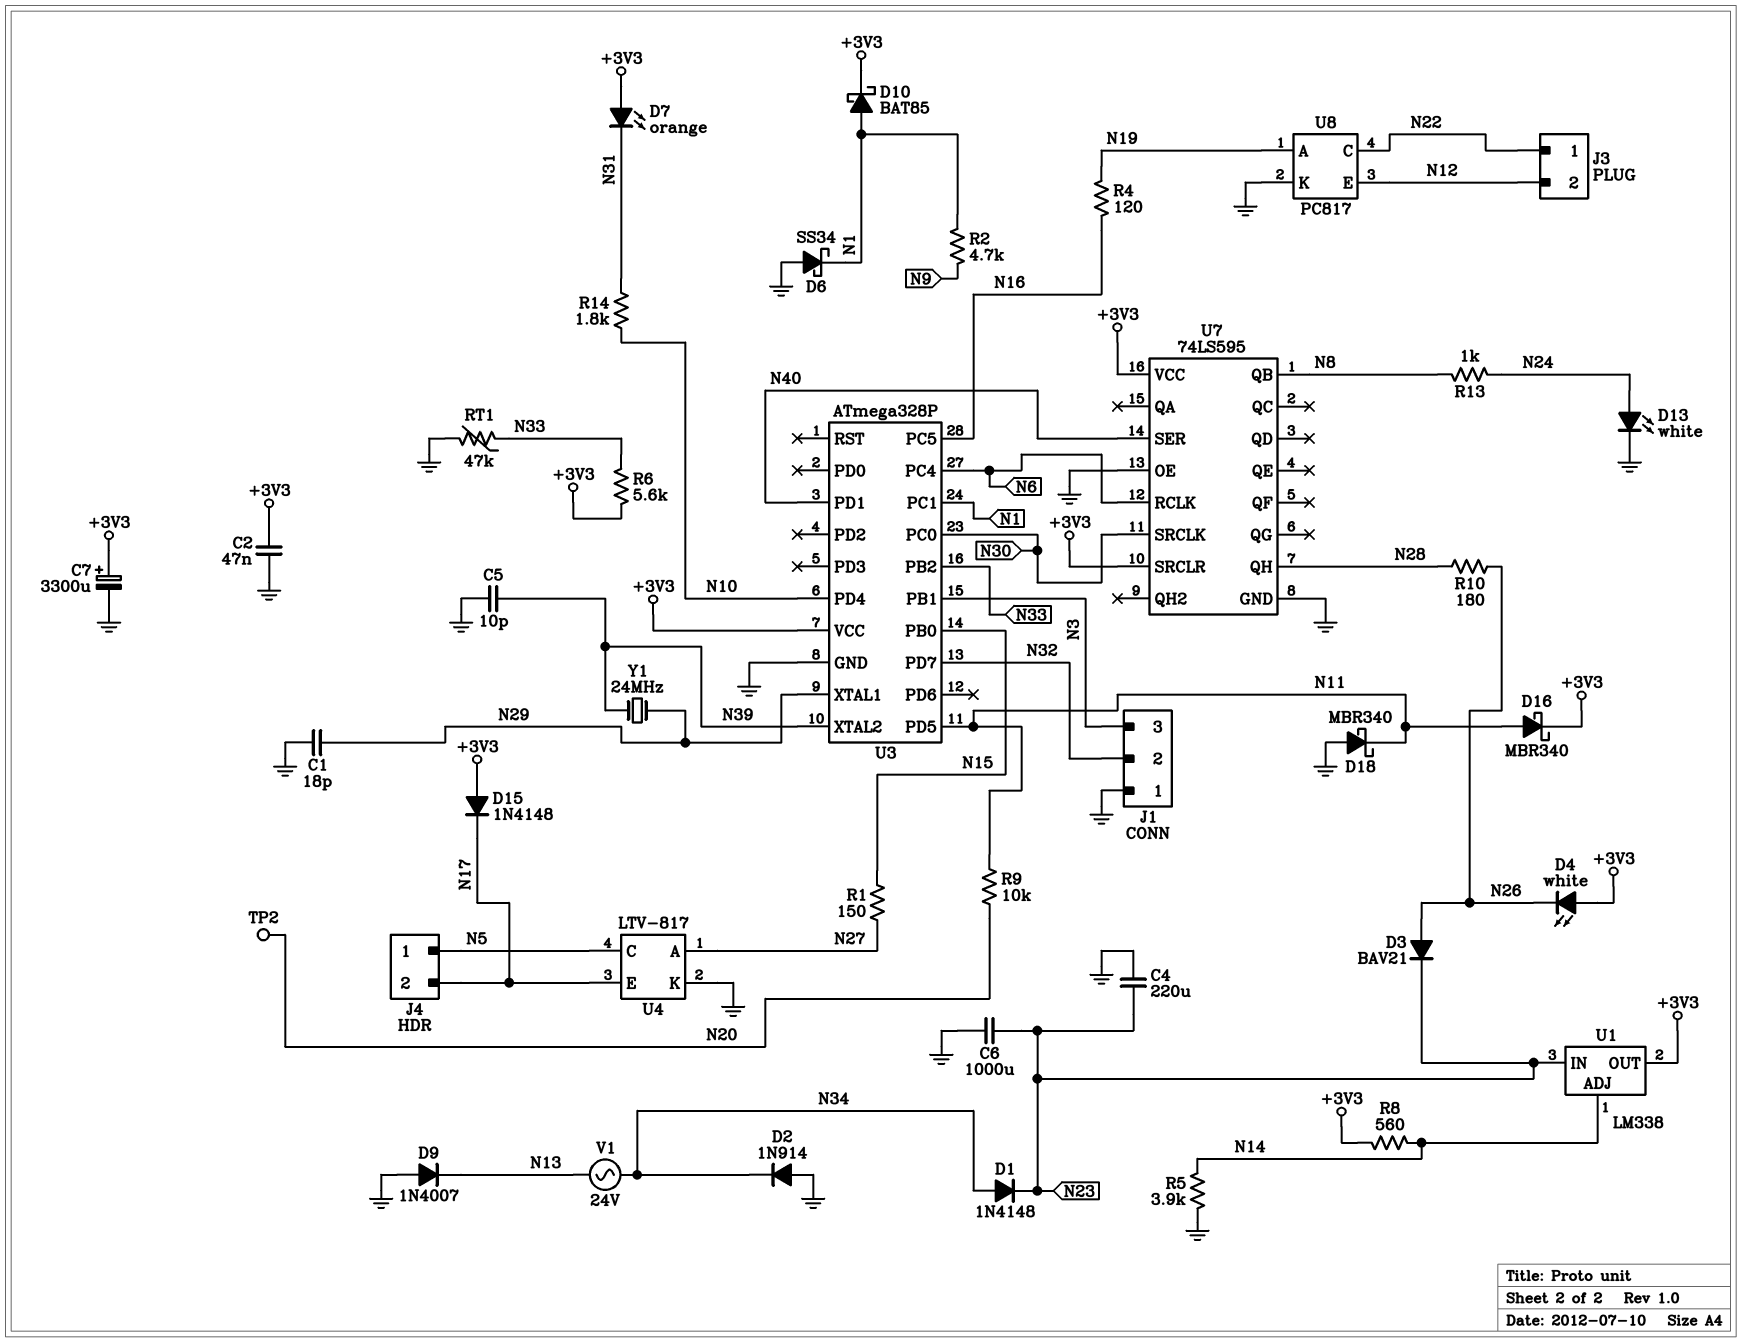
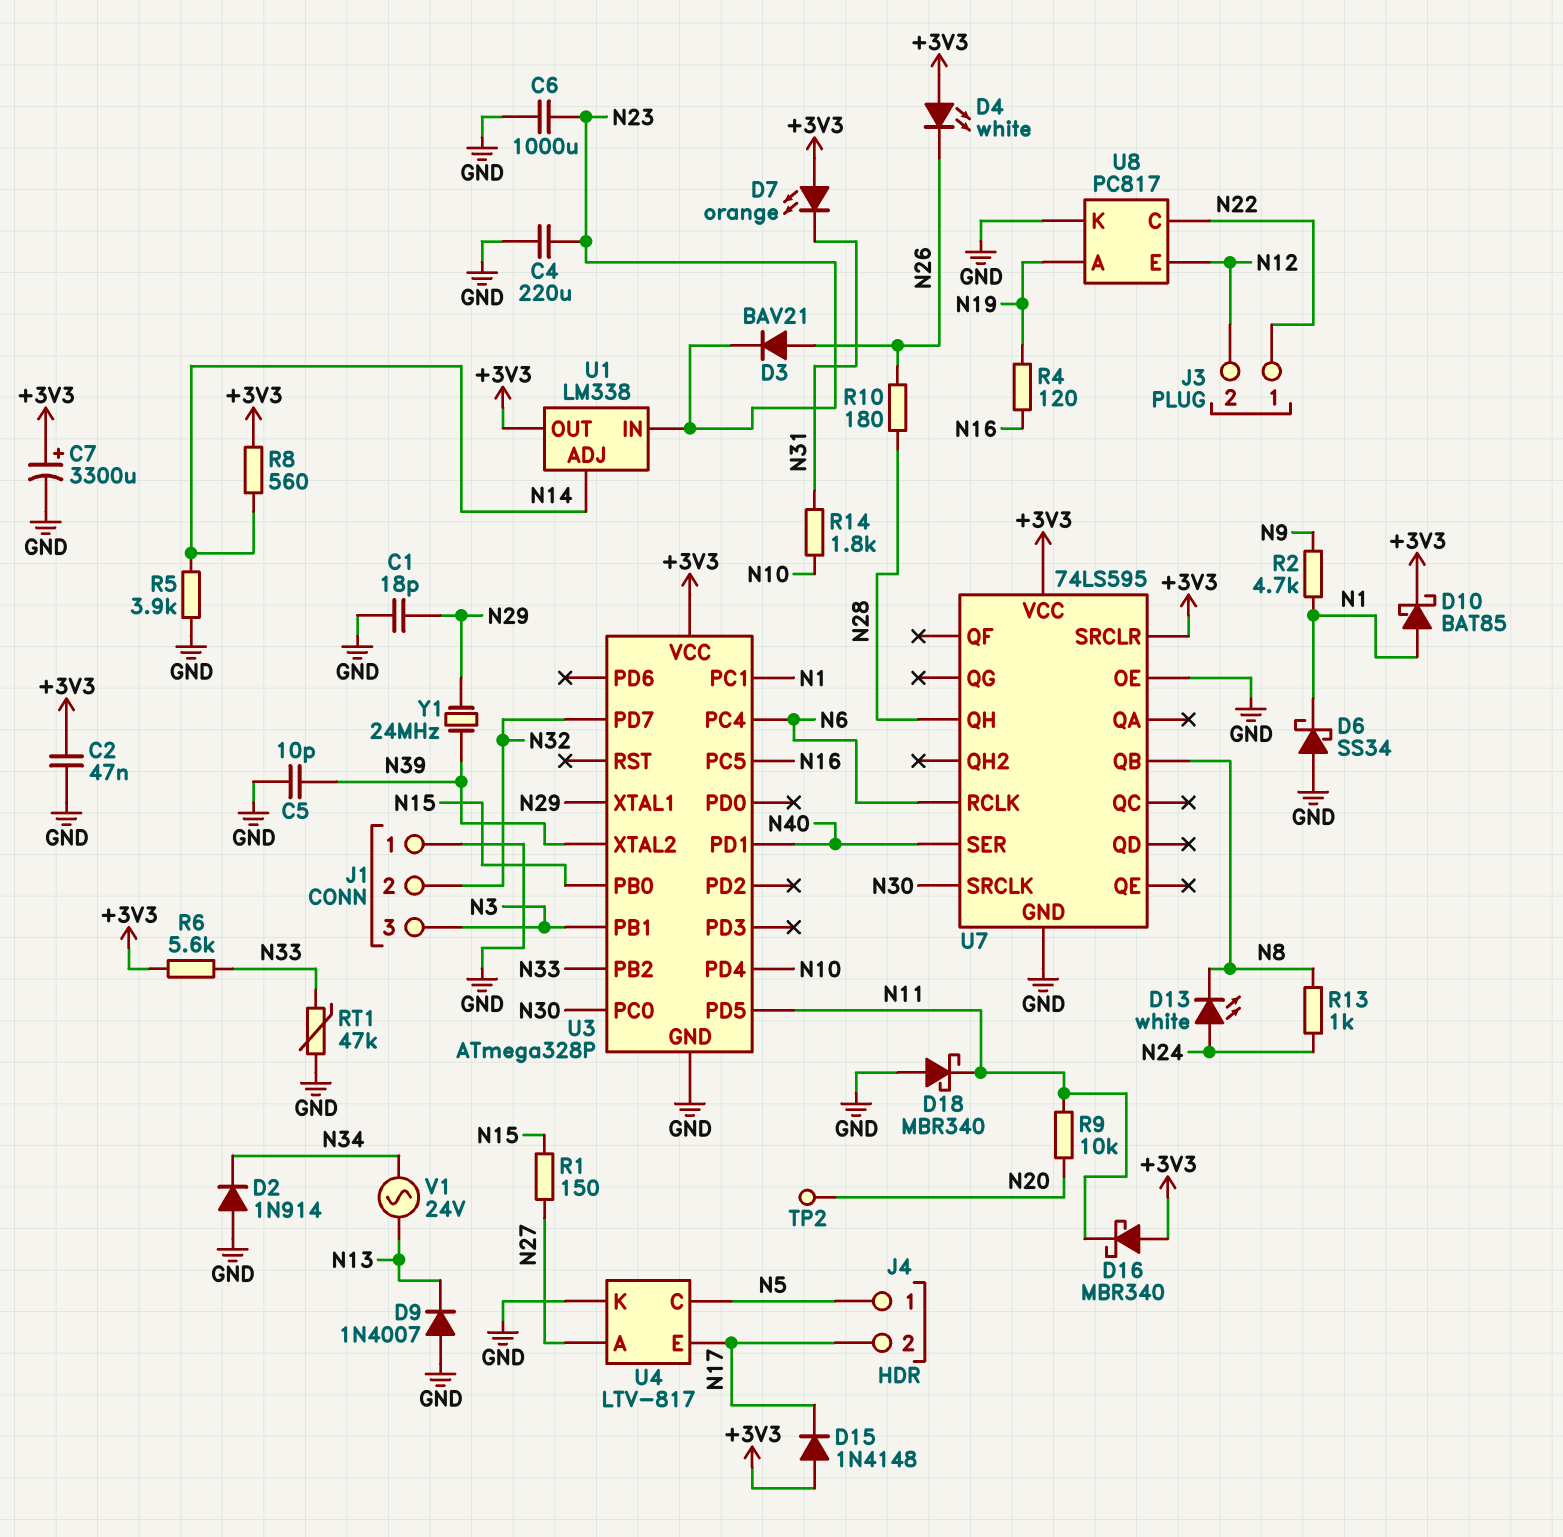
D1: diode 1N4148 (A N34, K N23) -> none
D13: LED white (A N24, K GND) -> LED white (A N24, K N8)
D16: schottky MBR340 (A N11, K +3V3) -> schottky MBR340 (A +3V3, K N11)

